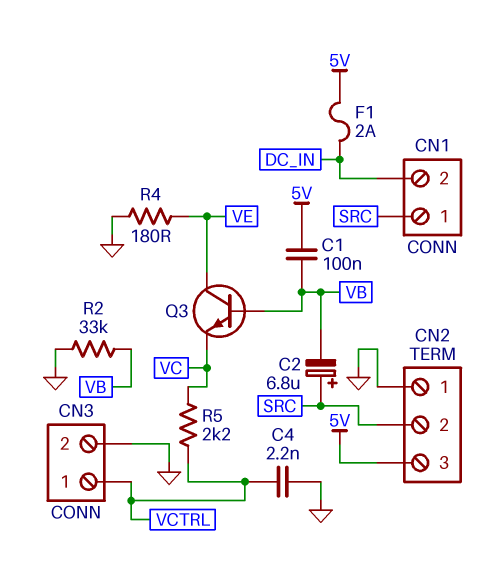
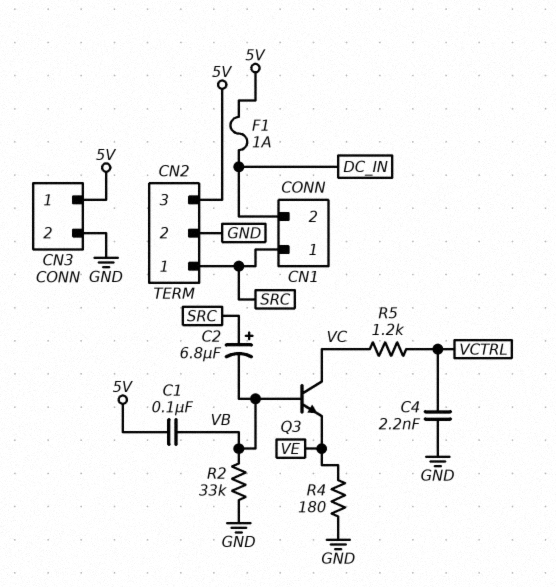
CN2 pin 1: GND -> SRC
CN2 pin 2: SRC -> GND
CN3 pin 1: VCTRL -> 5V
F1: 2A (5V, DC_IN) -> 1A (5V, DC_IN)
Q3: NPN (B VB, C VE, E VC) -> NPN (B VB, C VC, E VE)
R5: 2.2k (VC, VCTRL) -> 1.2k (VC, VCTRL)

